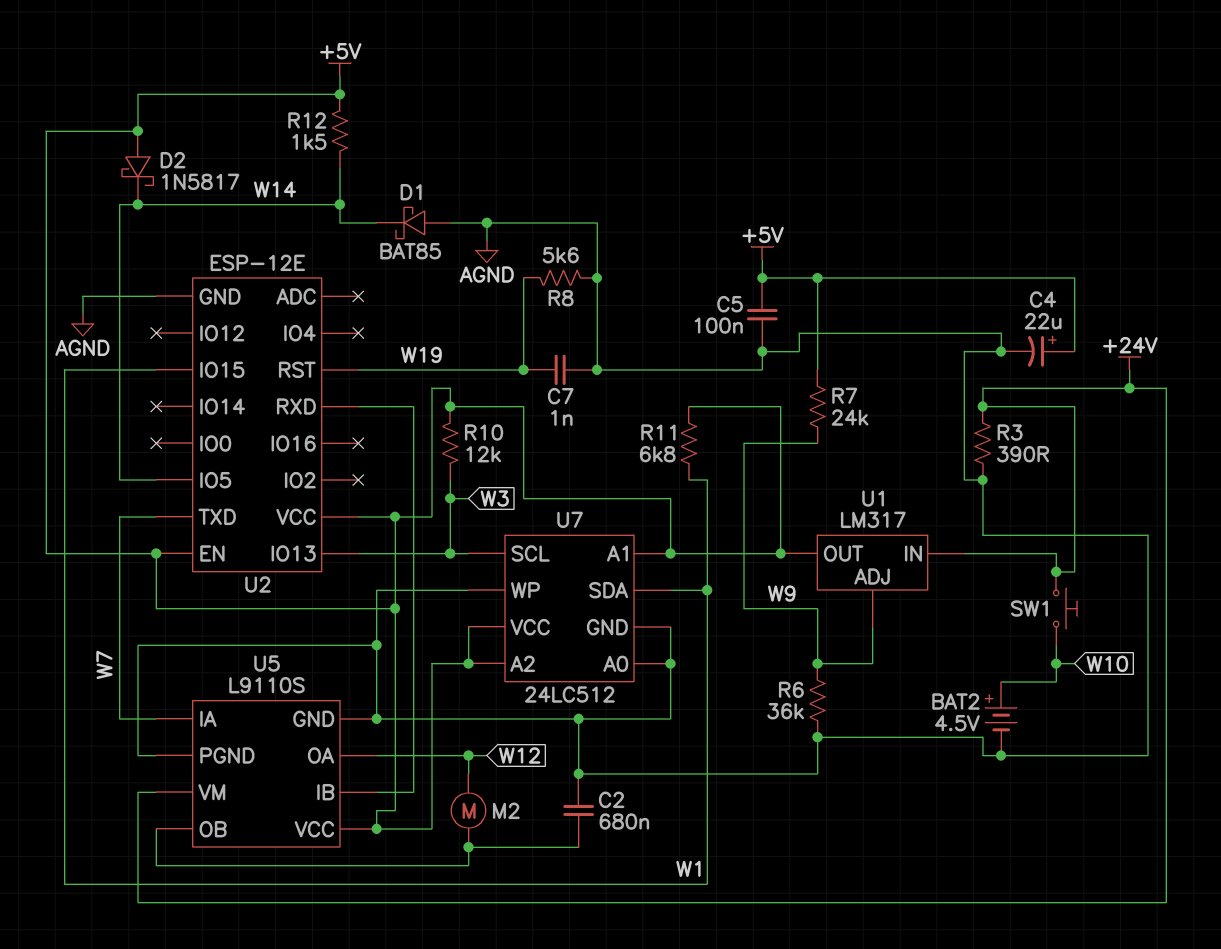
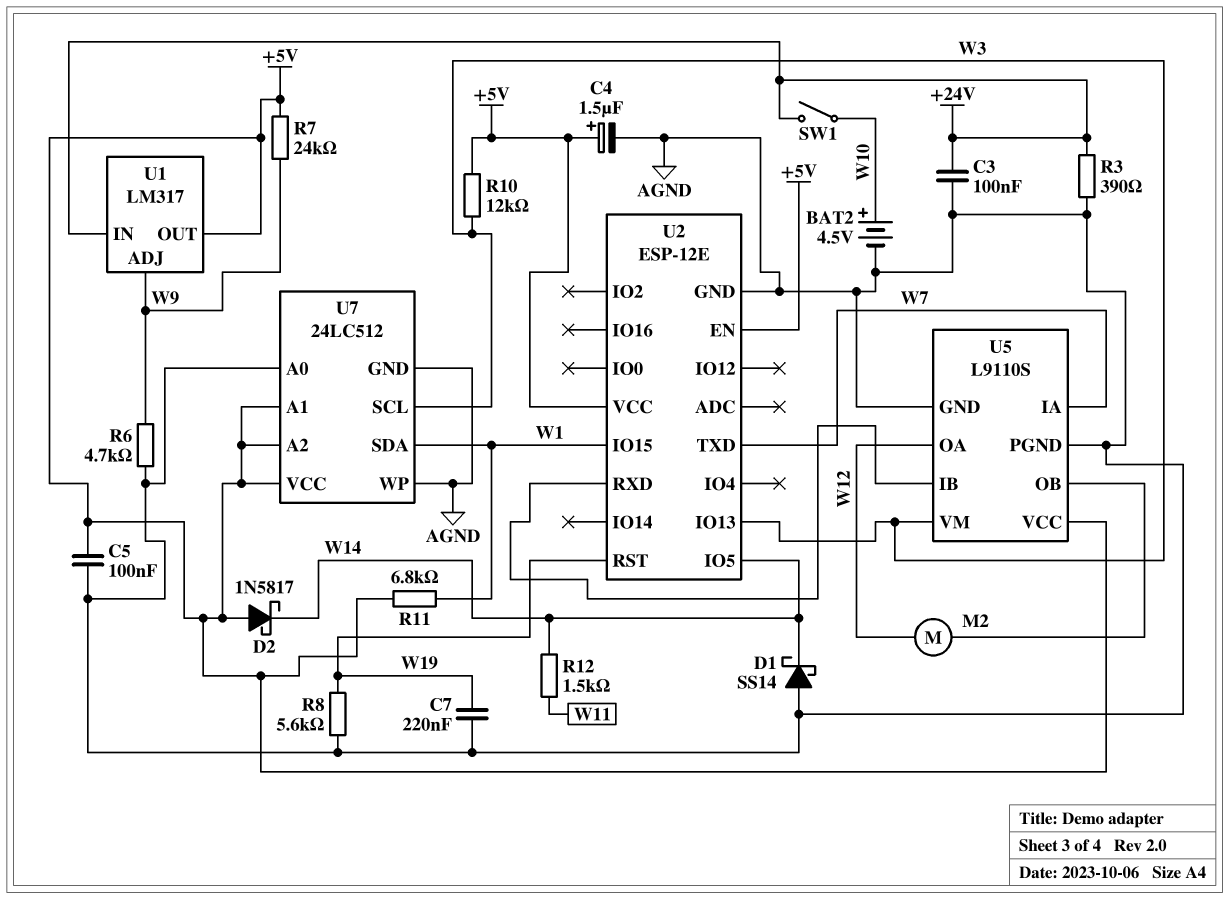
C2: 680nF (AGND, U5/OB) -> none
C3: none -> 100nF (+24V, AGND)
C4: 22uF (plus +5V, minus AGND) -> 1.5uF (plus +5V, minus AGND)
C7: 1nF (AGND, W19) -> 220nF (AGND, W19)
D1: schottky BAT85 (A AGND, K W14) -> schottky SS14 (A AGND, K W14)
R6: 36k (AGND, W9) -> 4.7k (AGND, W9)
R12: 1.5k (+5V, W14) -> 1.5k (W11, W14)
SW1: button (+24V, W10) -> switch (+24V, W10)
U5 pin VM: +24V -> W3

